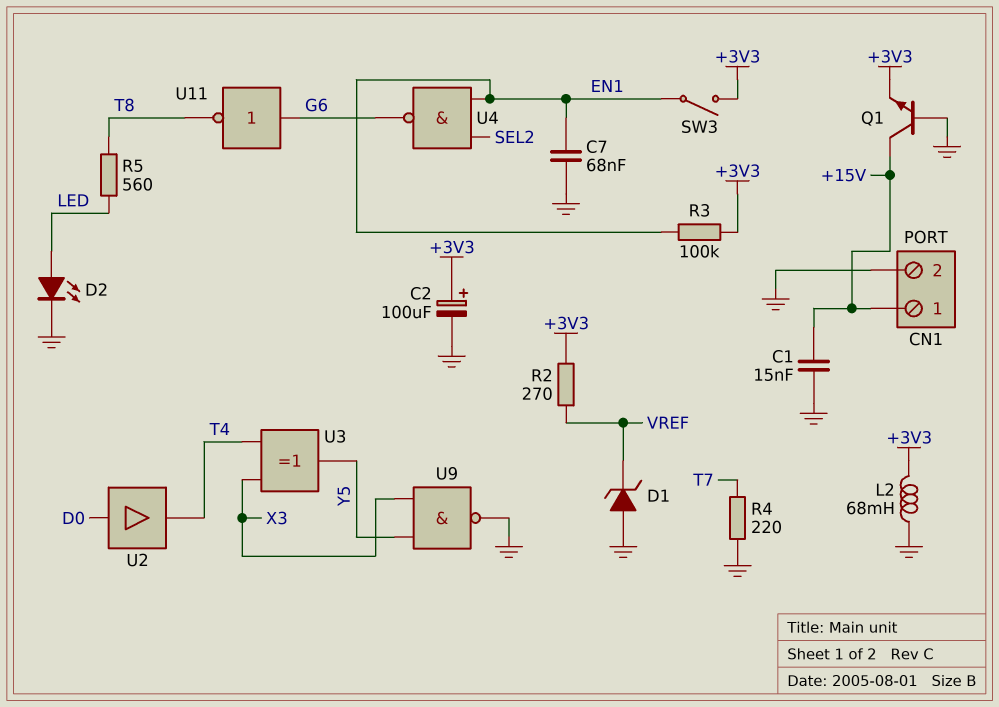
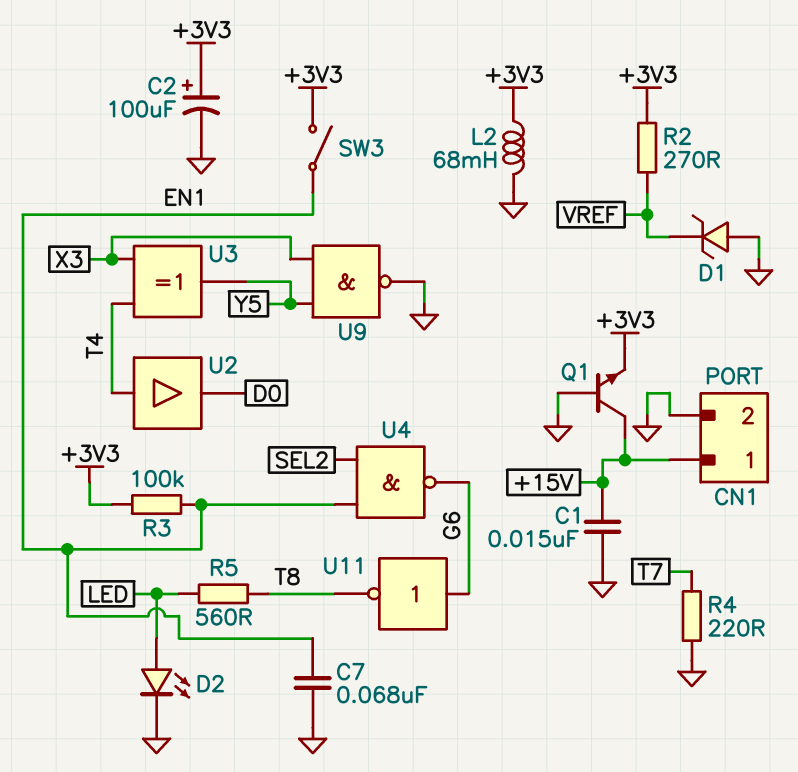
U2: buffer (in D0, out T4) -> buffer (in T4, out D0)

